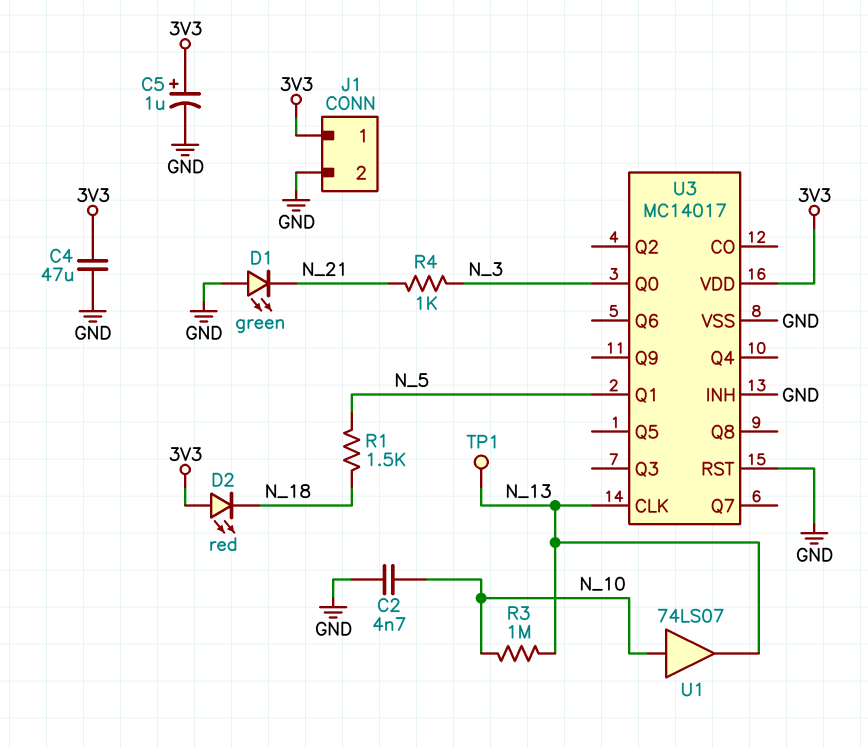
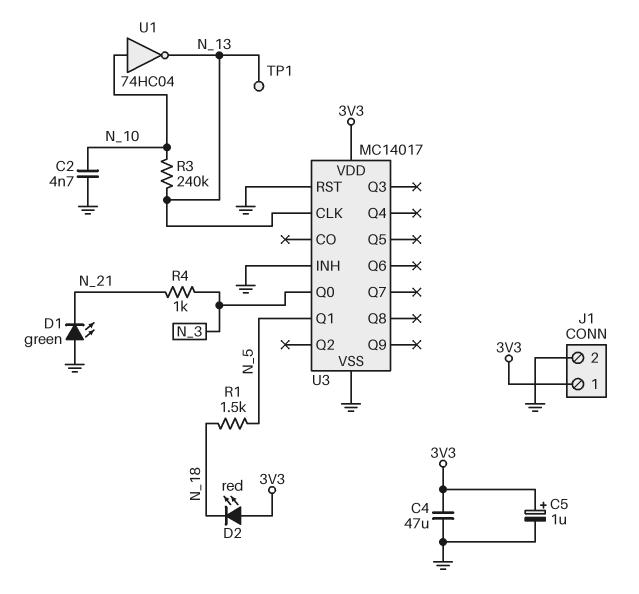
R3: 1M (N_10, N_13) -> 240k (N_10, N_13)
U1: buffer 74LS07 (in N_10, out N_13) -> NOT 74HC04 (in N_10, out N_13)

